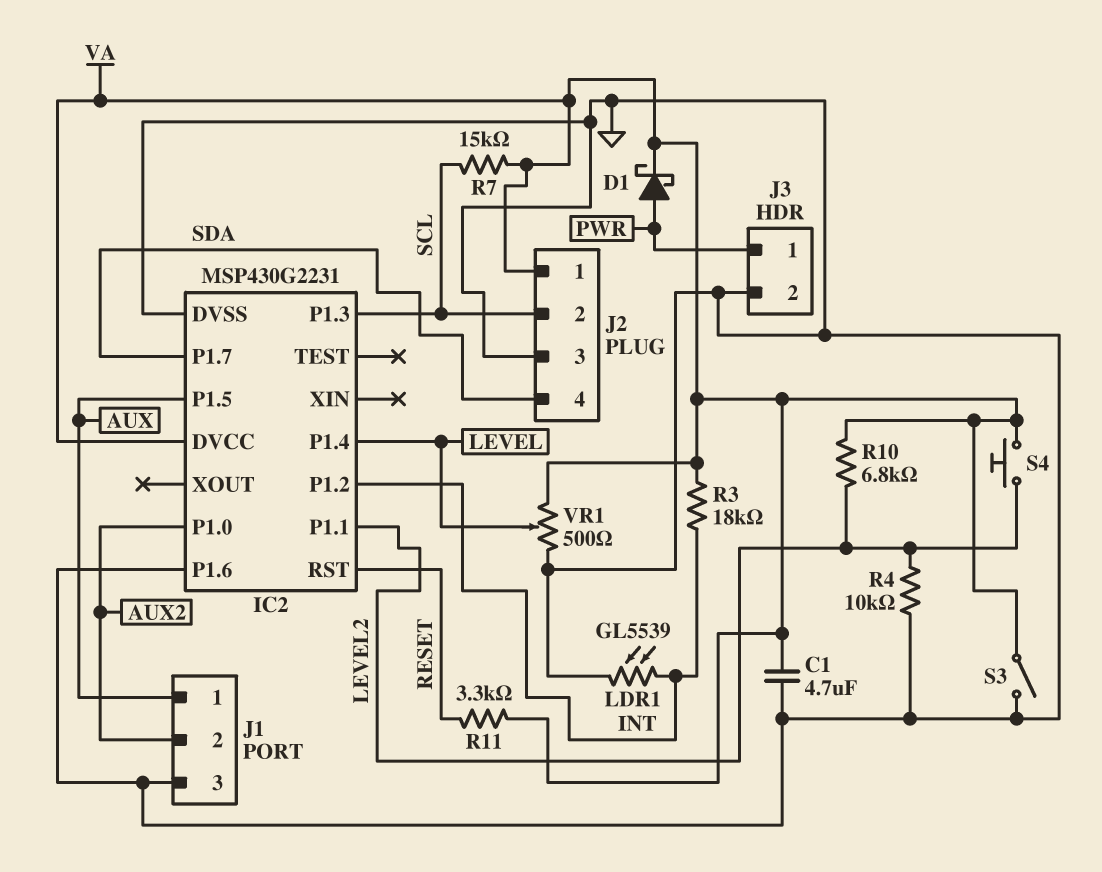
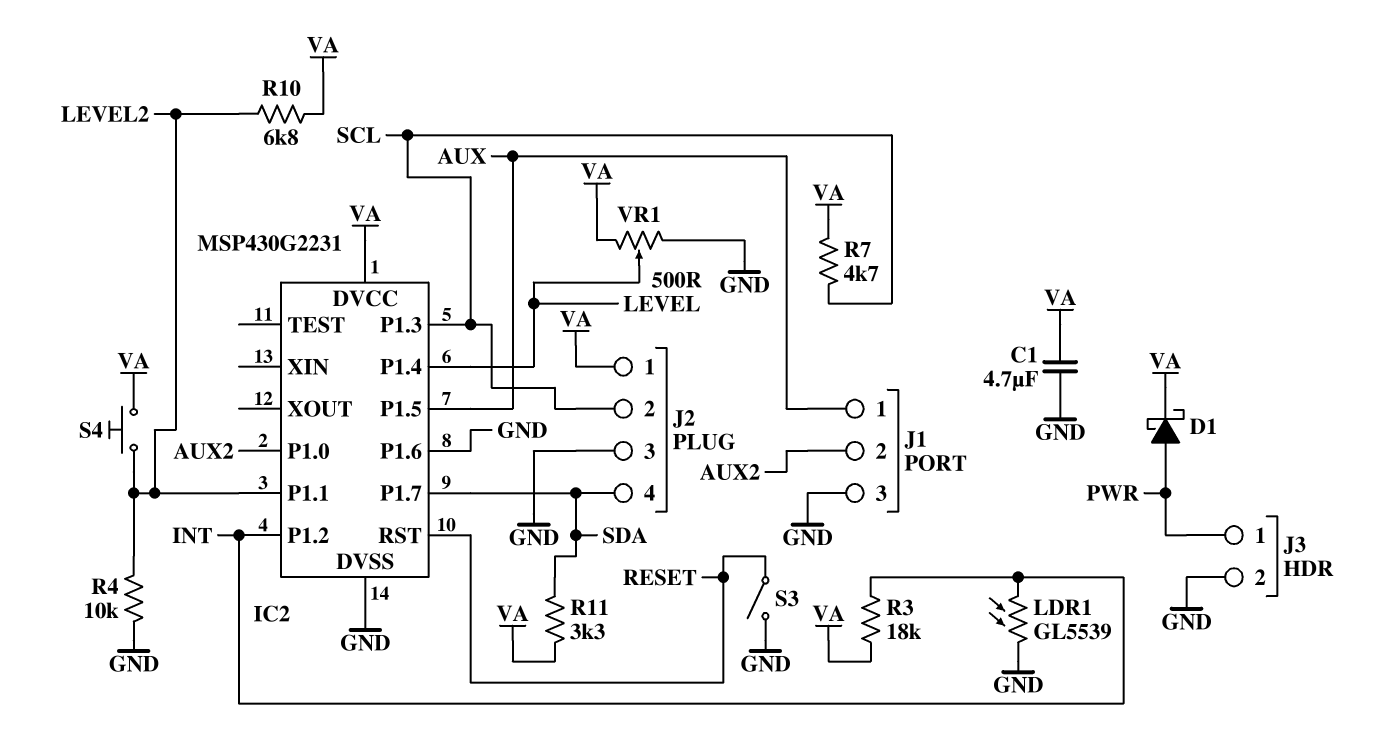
R7: 15k (SCL, VA) -> 4.7k (SCL, VA)
R11: 3.3k (RESET, VA) -> 3.3k (SDA, VA)
S3: switch (GND, VA) -> switch (GND, RESET)

